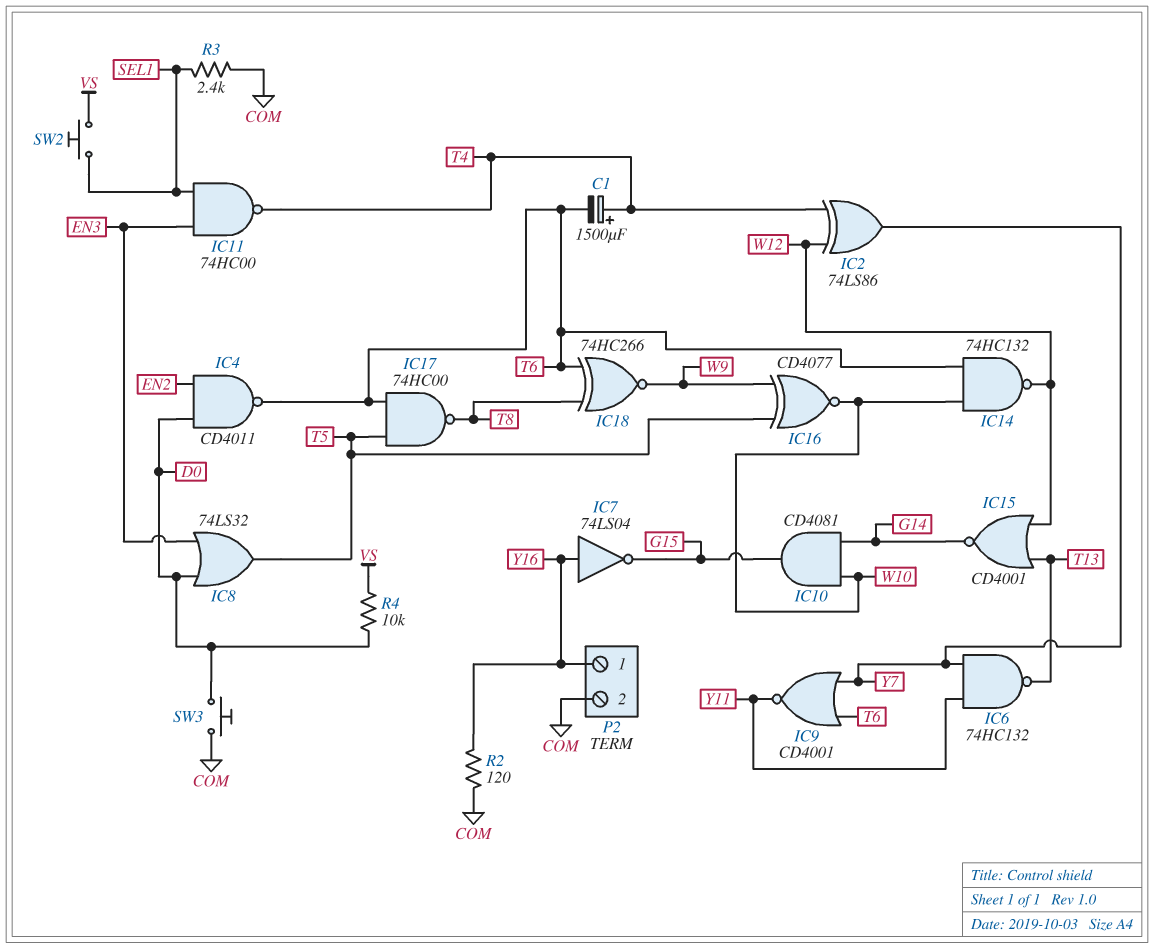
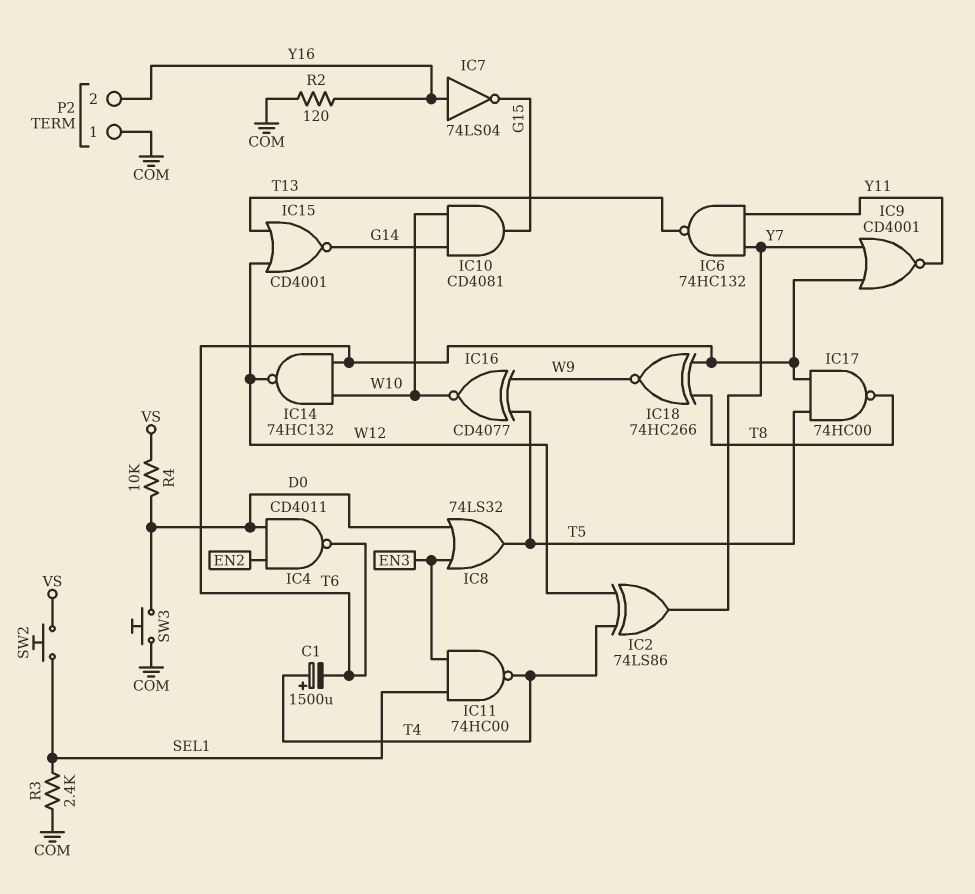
P2 pin 1: Y16 -> COM
P2 pin 2: COM -> Y16

